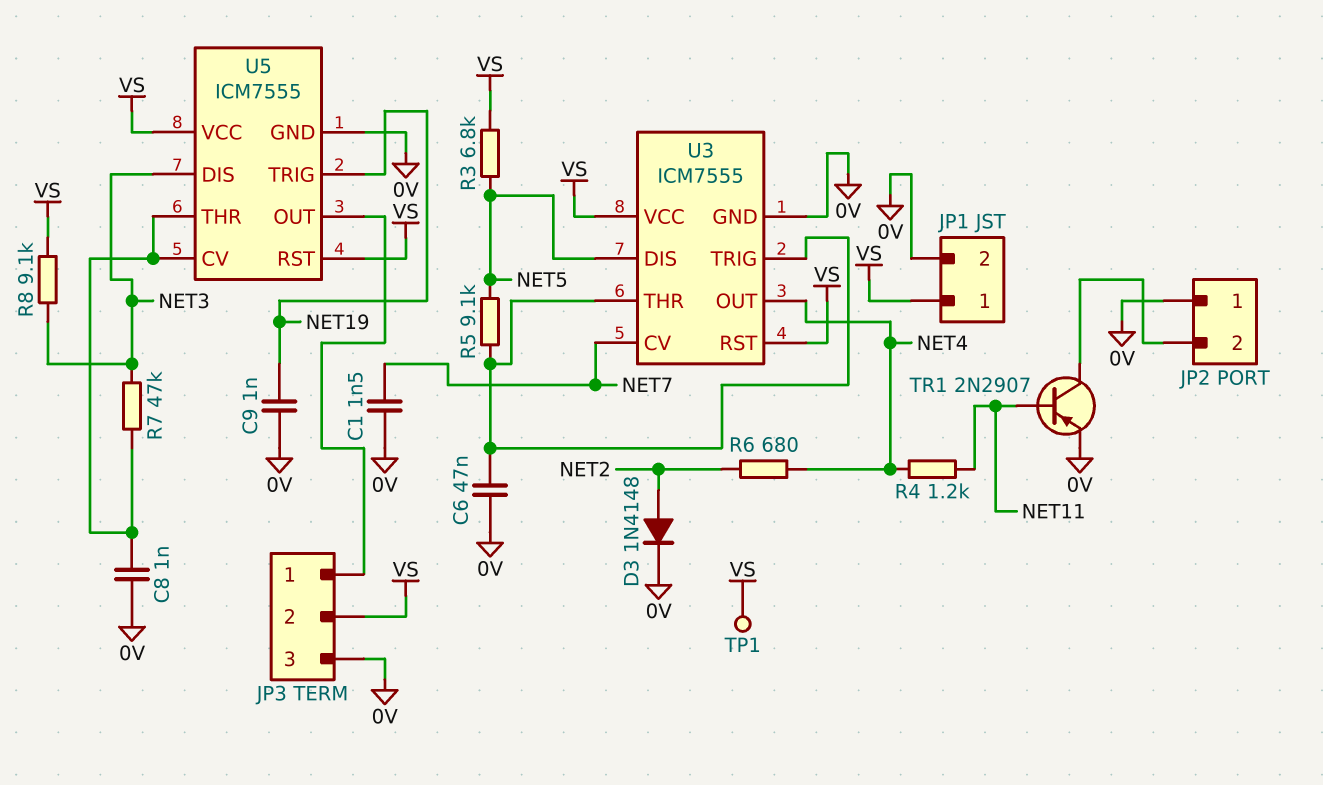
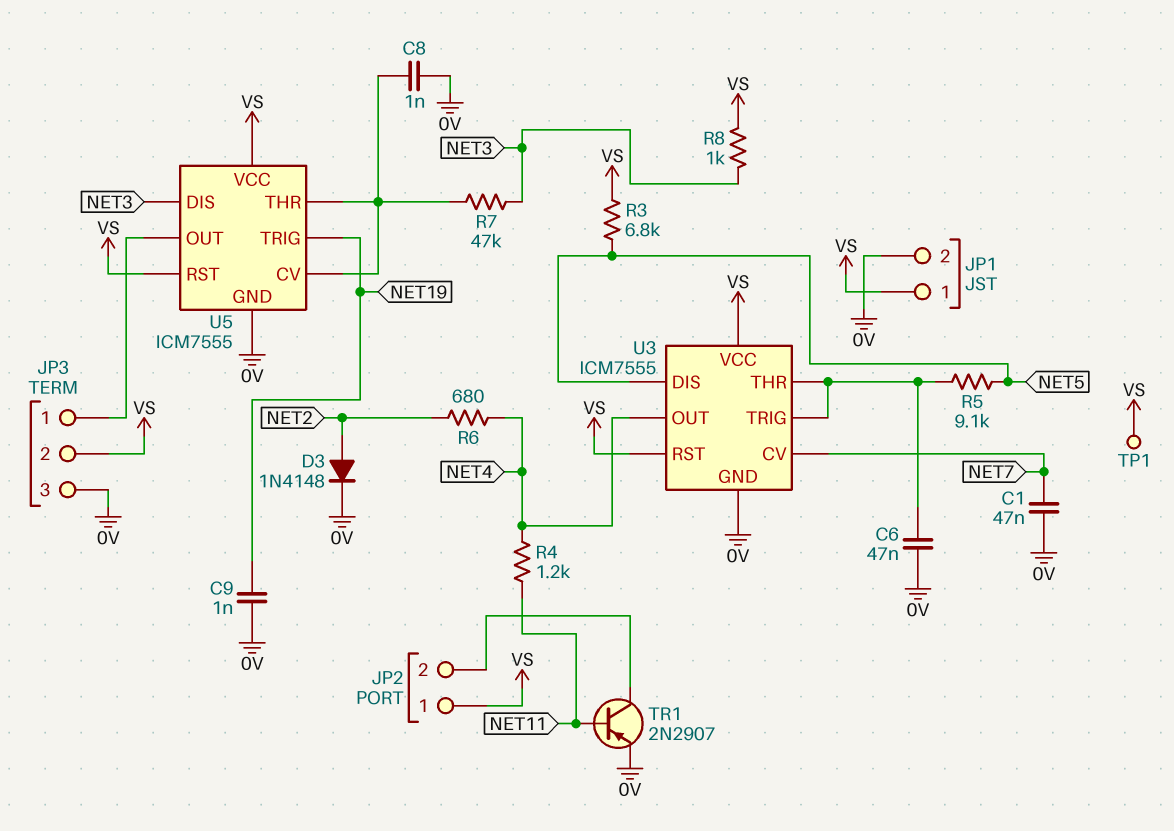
C1: 1.5nF (0V, NET7) -> 47nF (0V, NET7)
JP2 pin 1: 0V -> VS
R8: 9.1k (NET3, VS) -> 1k (NET3, VS)

